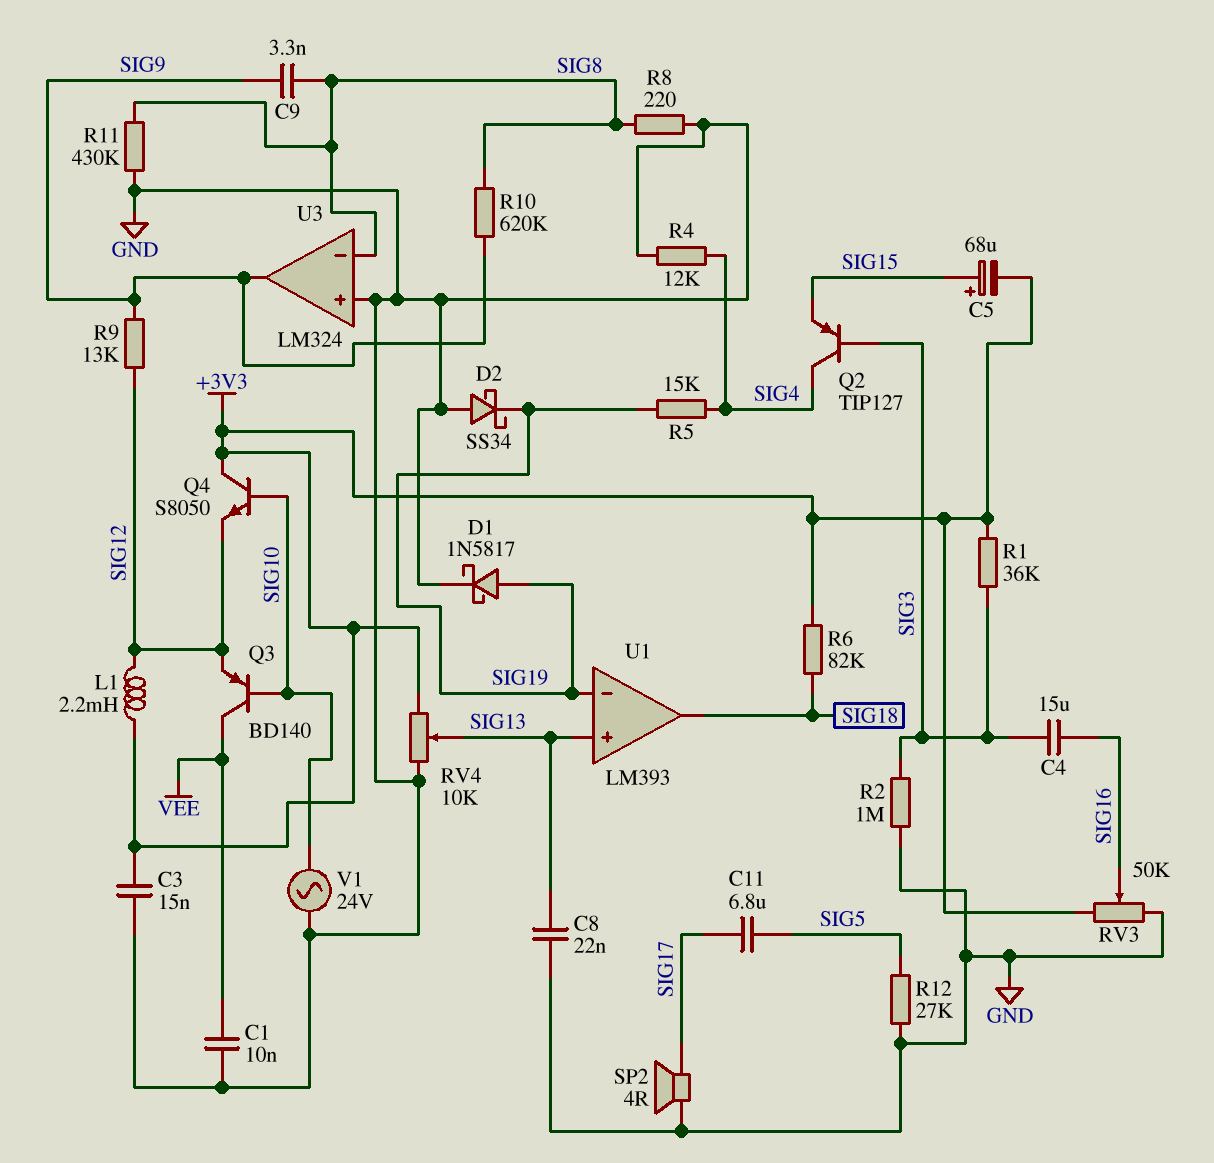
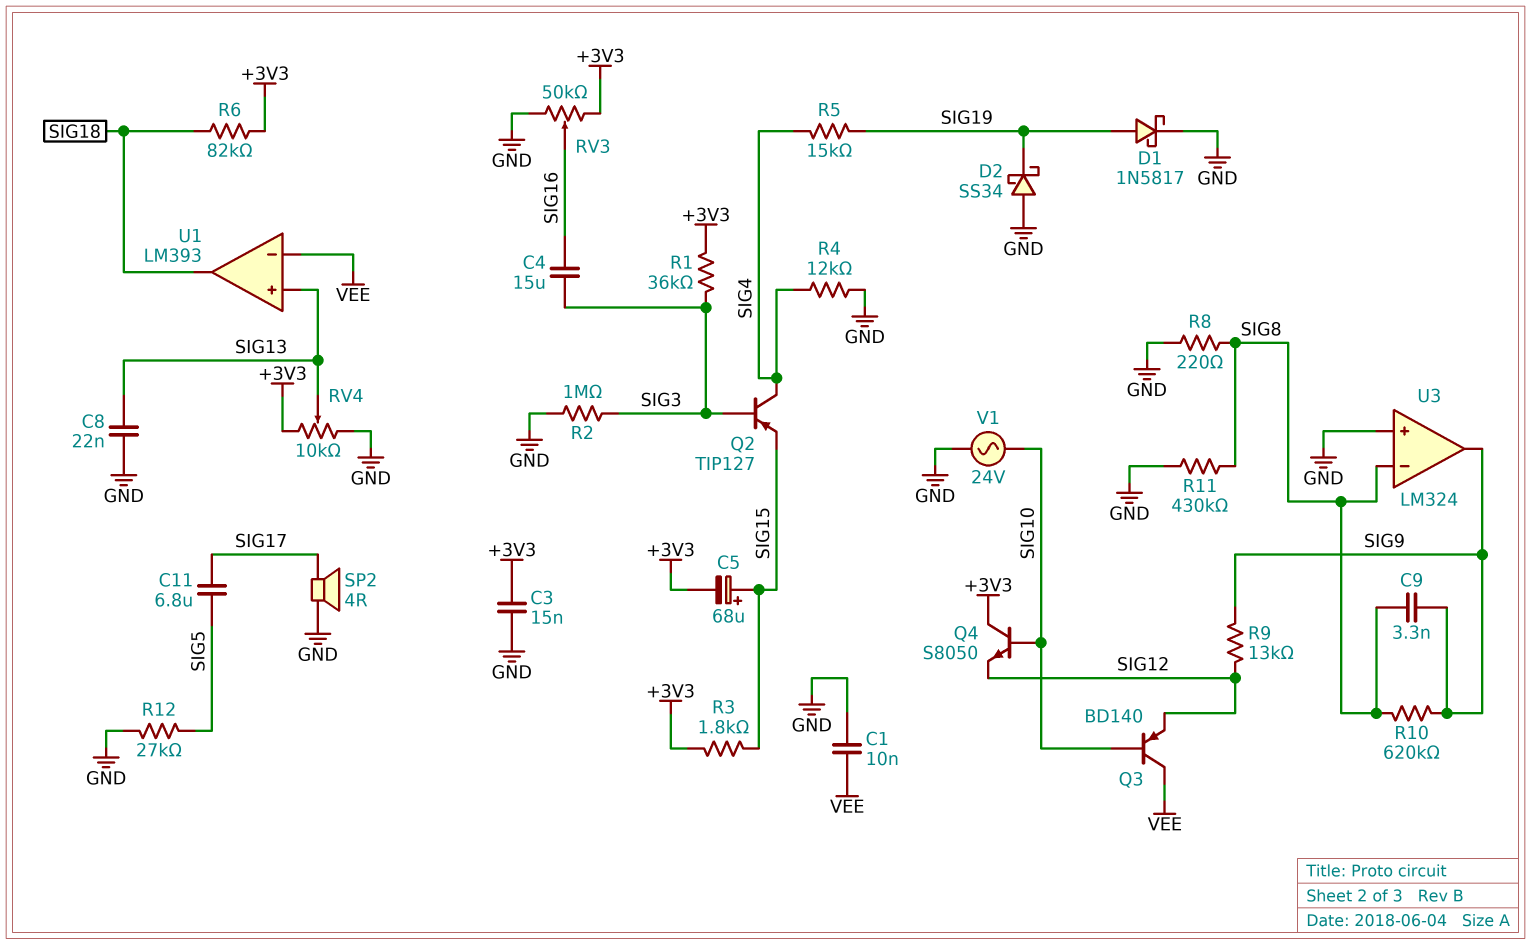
L1: 2.2mH (+3V3, SIG12) -> none
R3: none -> 1.8k (+3V3, SIG15)
U1 pin in-: SIG19 -> VEE

